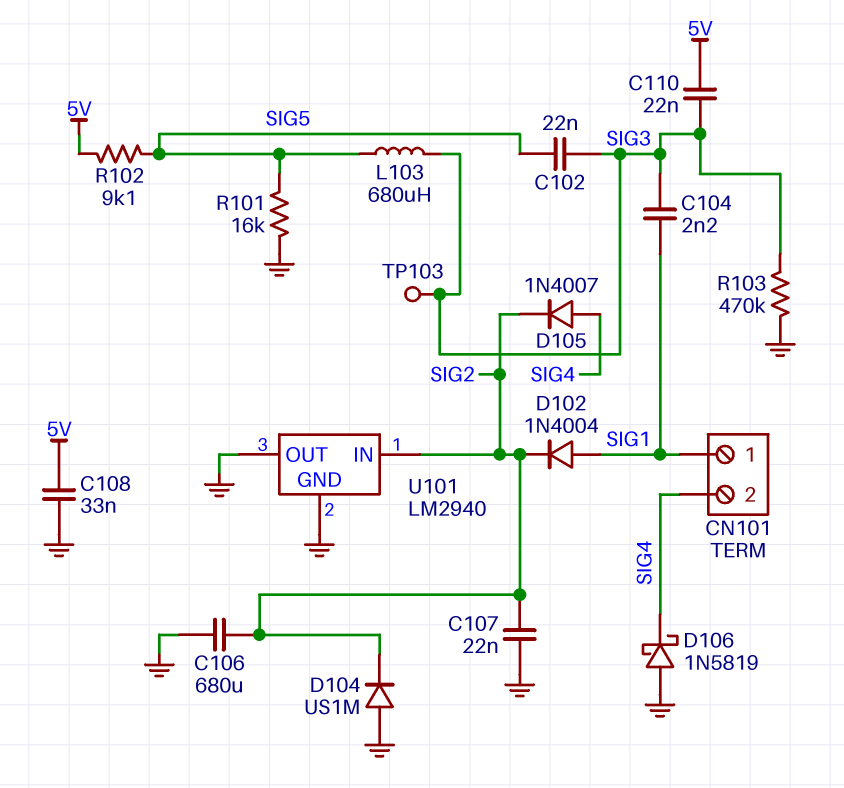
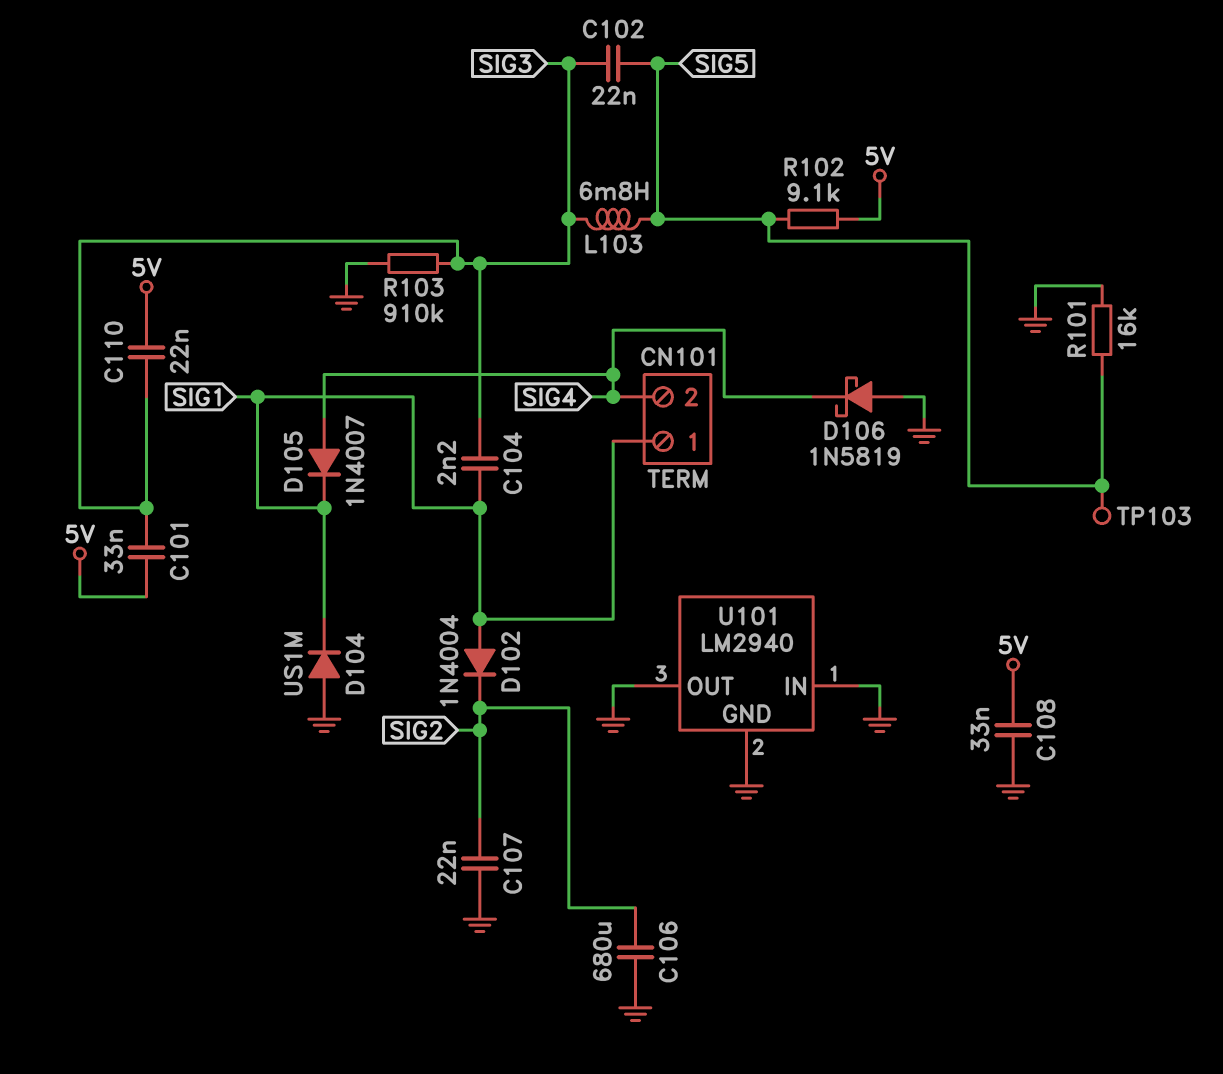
C101: none -> 33nF (5V, SIG3)
D104: diode US1M (A GND, K SIG2) -> diode US1M (A GND, K SIG1)
D105: diode 1N4007 (A SIG4, K SIG2) -> diode 1N4007 (A SIG4, K SIG1)
L103: 680uH (SIG3, SIG5) -> 6.8mH (SIG3, SIG5)
R103: 470k (GND, SIG3) -> 910k (GND, SIG3)
TP103: test point (SIG3) -> test point (SIG5)
U101 pin IN: SIG2 -> GND

